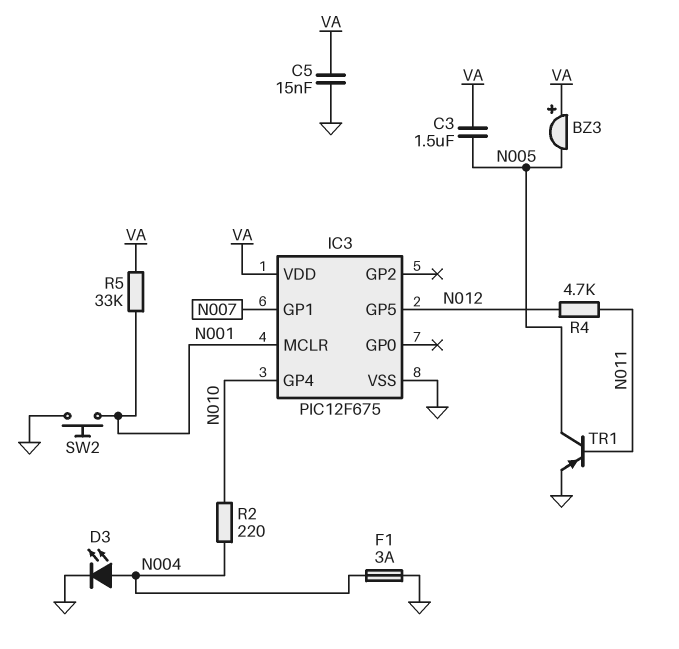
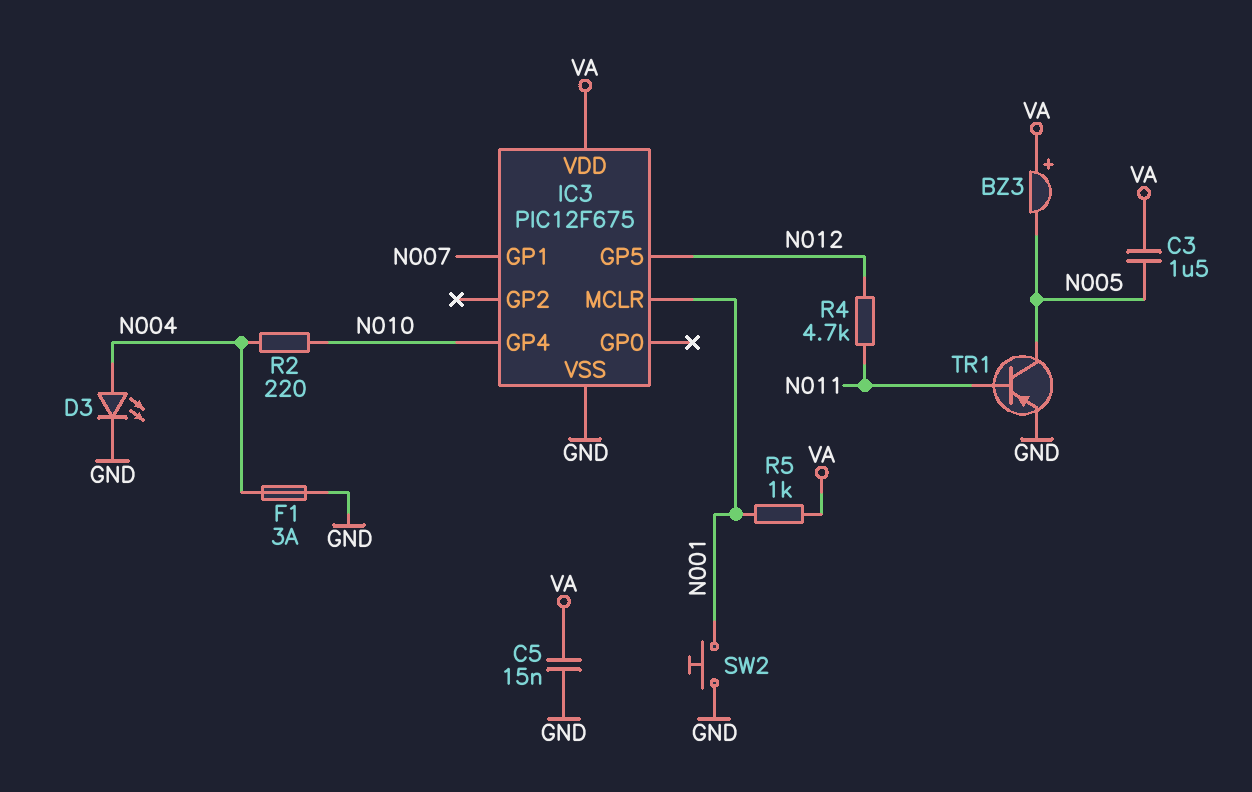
R5: 33k (N001, VA) -> 1k (N001, VA)

